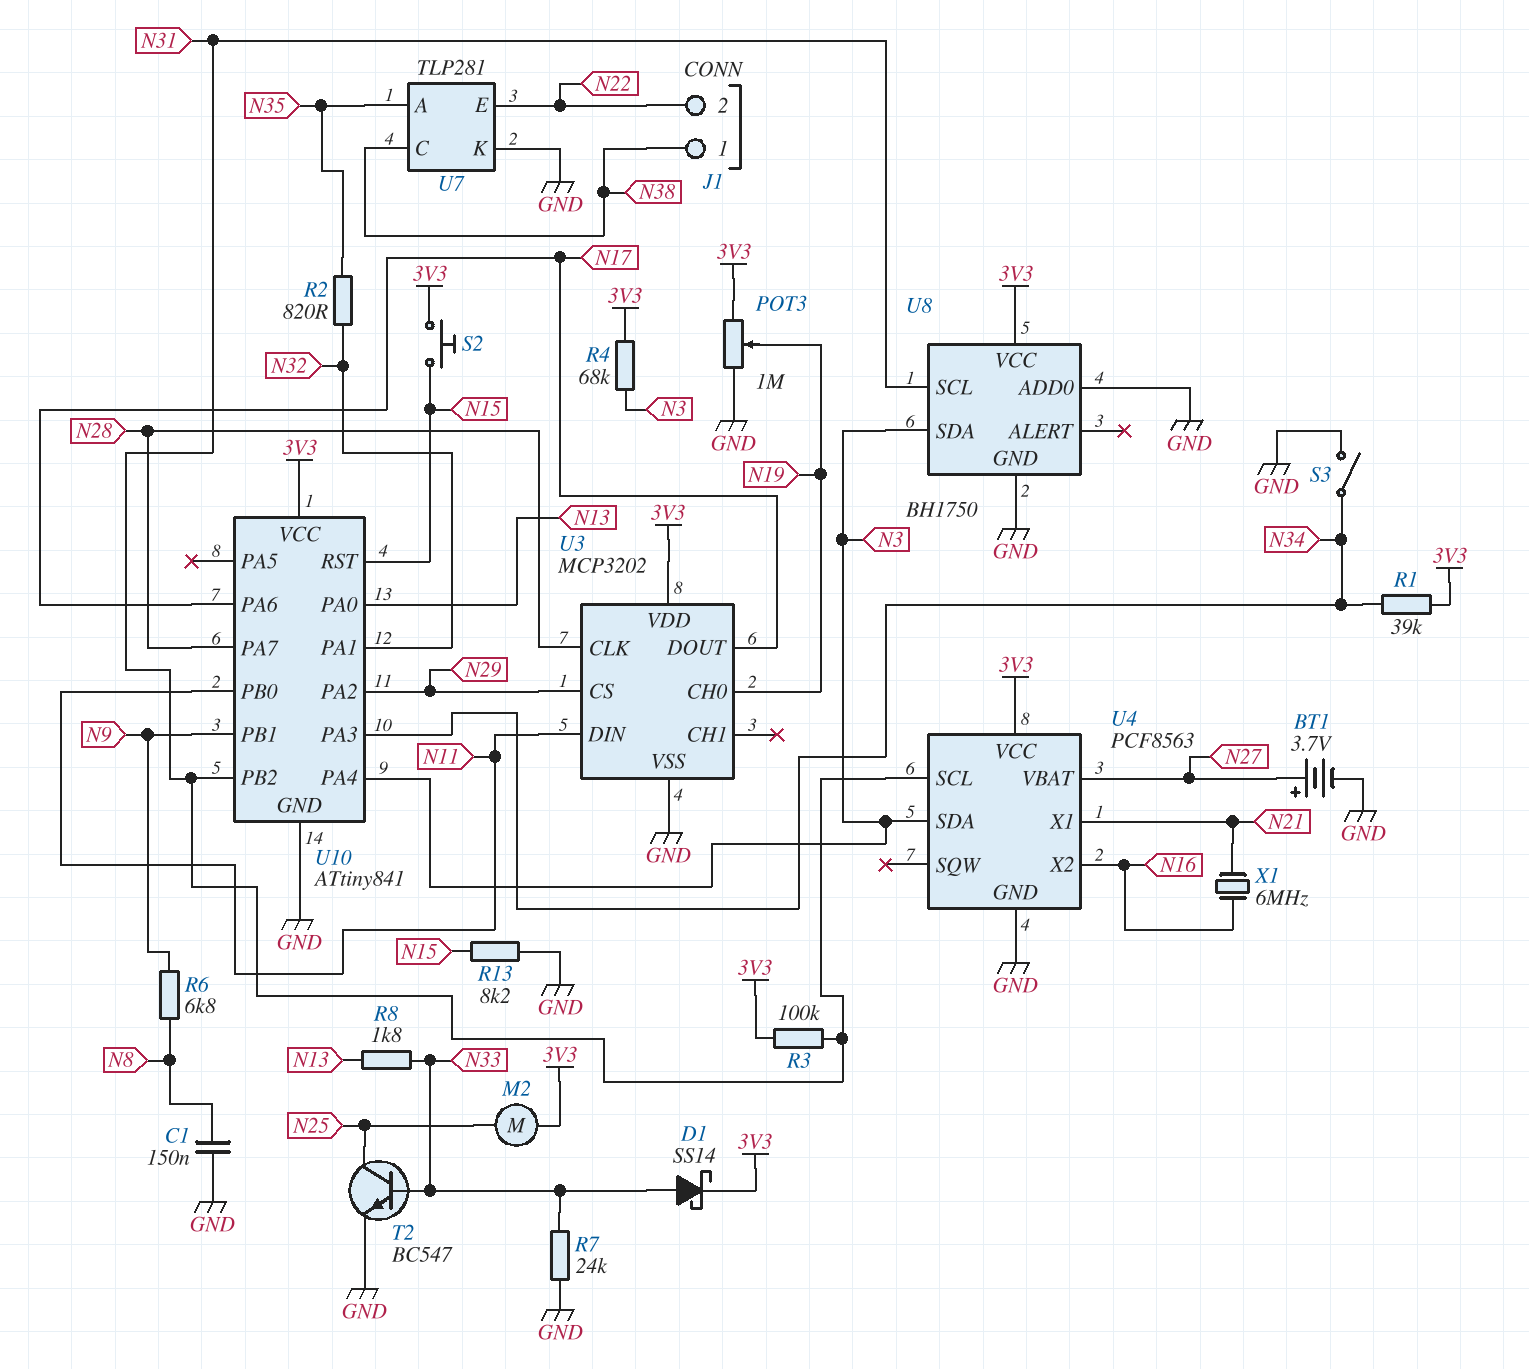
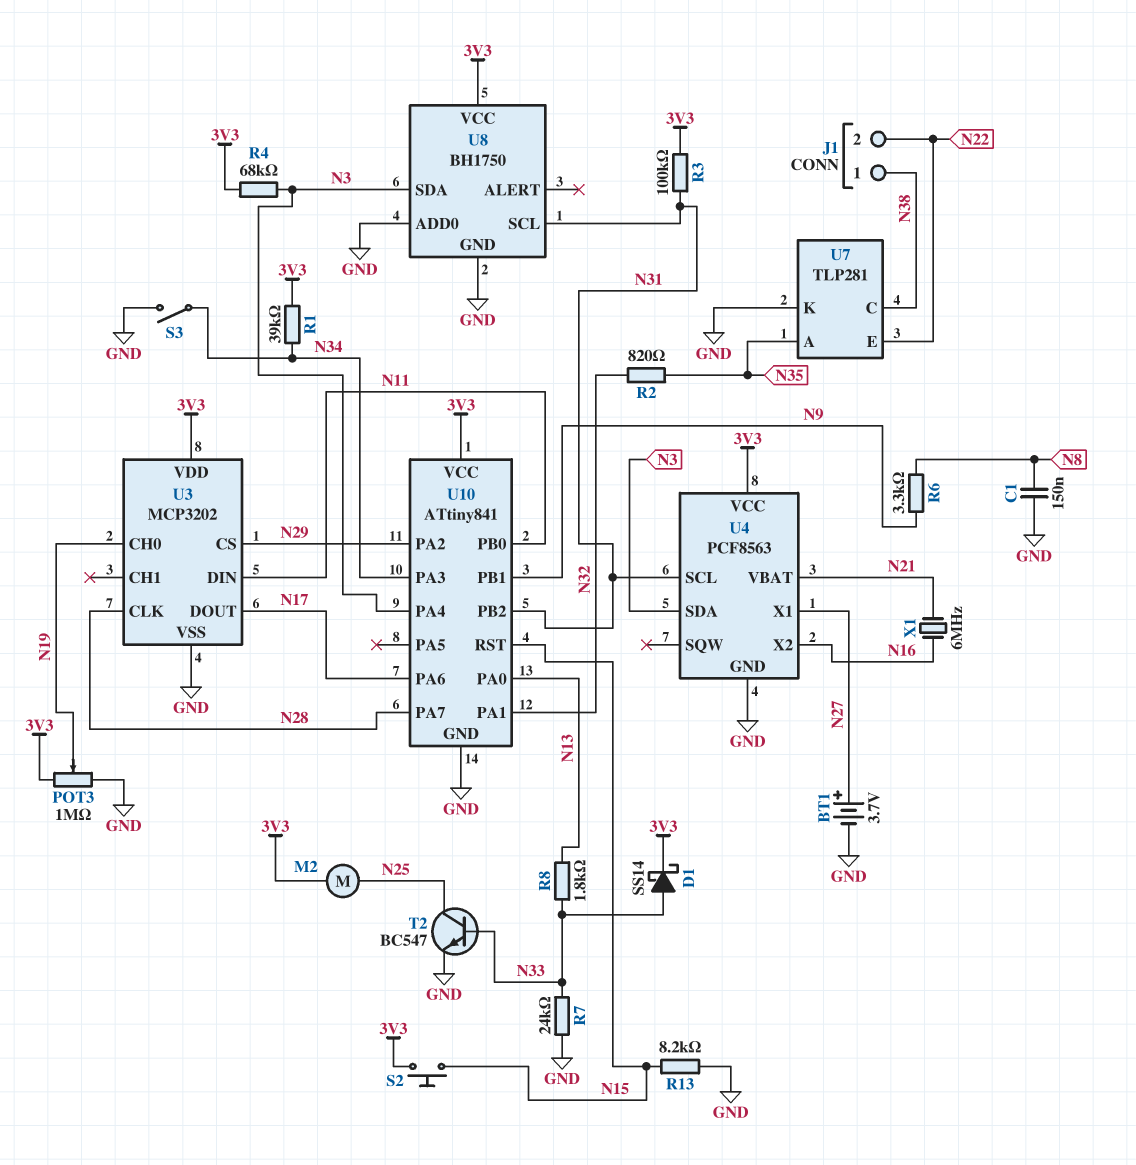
R6: 6.8k (N8, N9) -> 3.3k (N8, N9)
U4 pin VBAT: N27 -> N21
U4 pin X1: N21 -> N27

